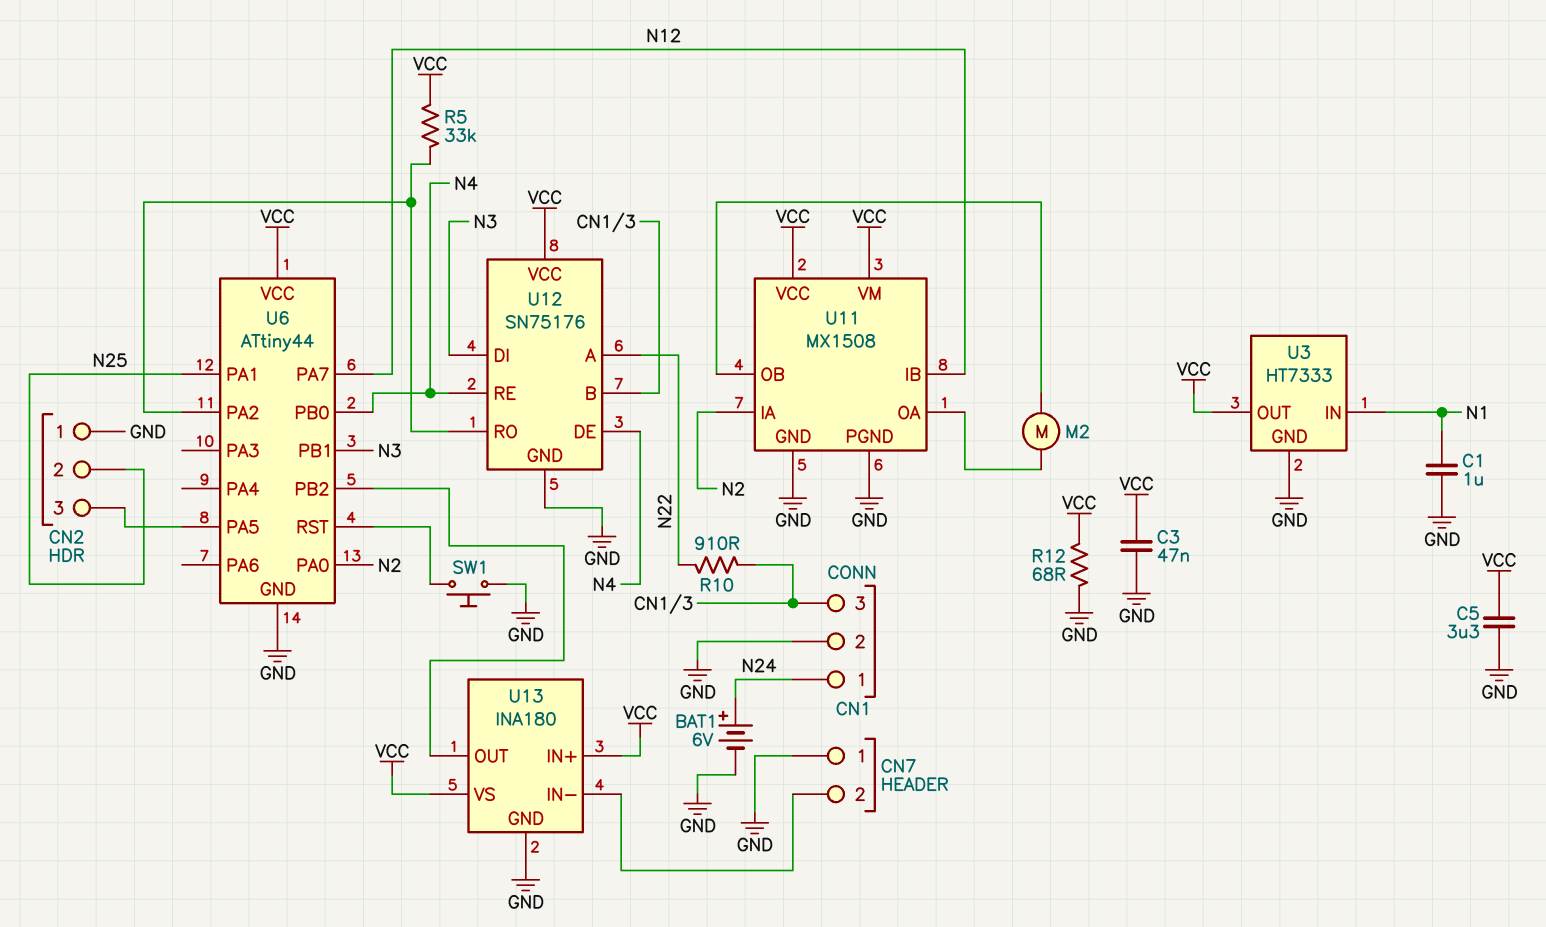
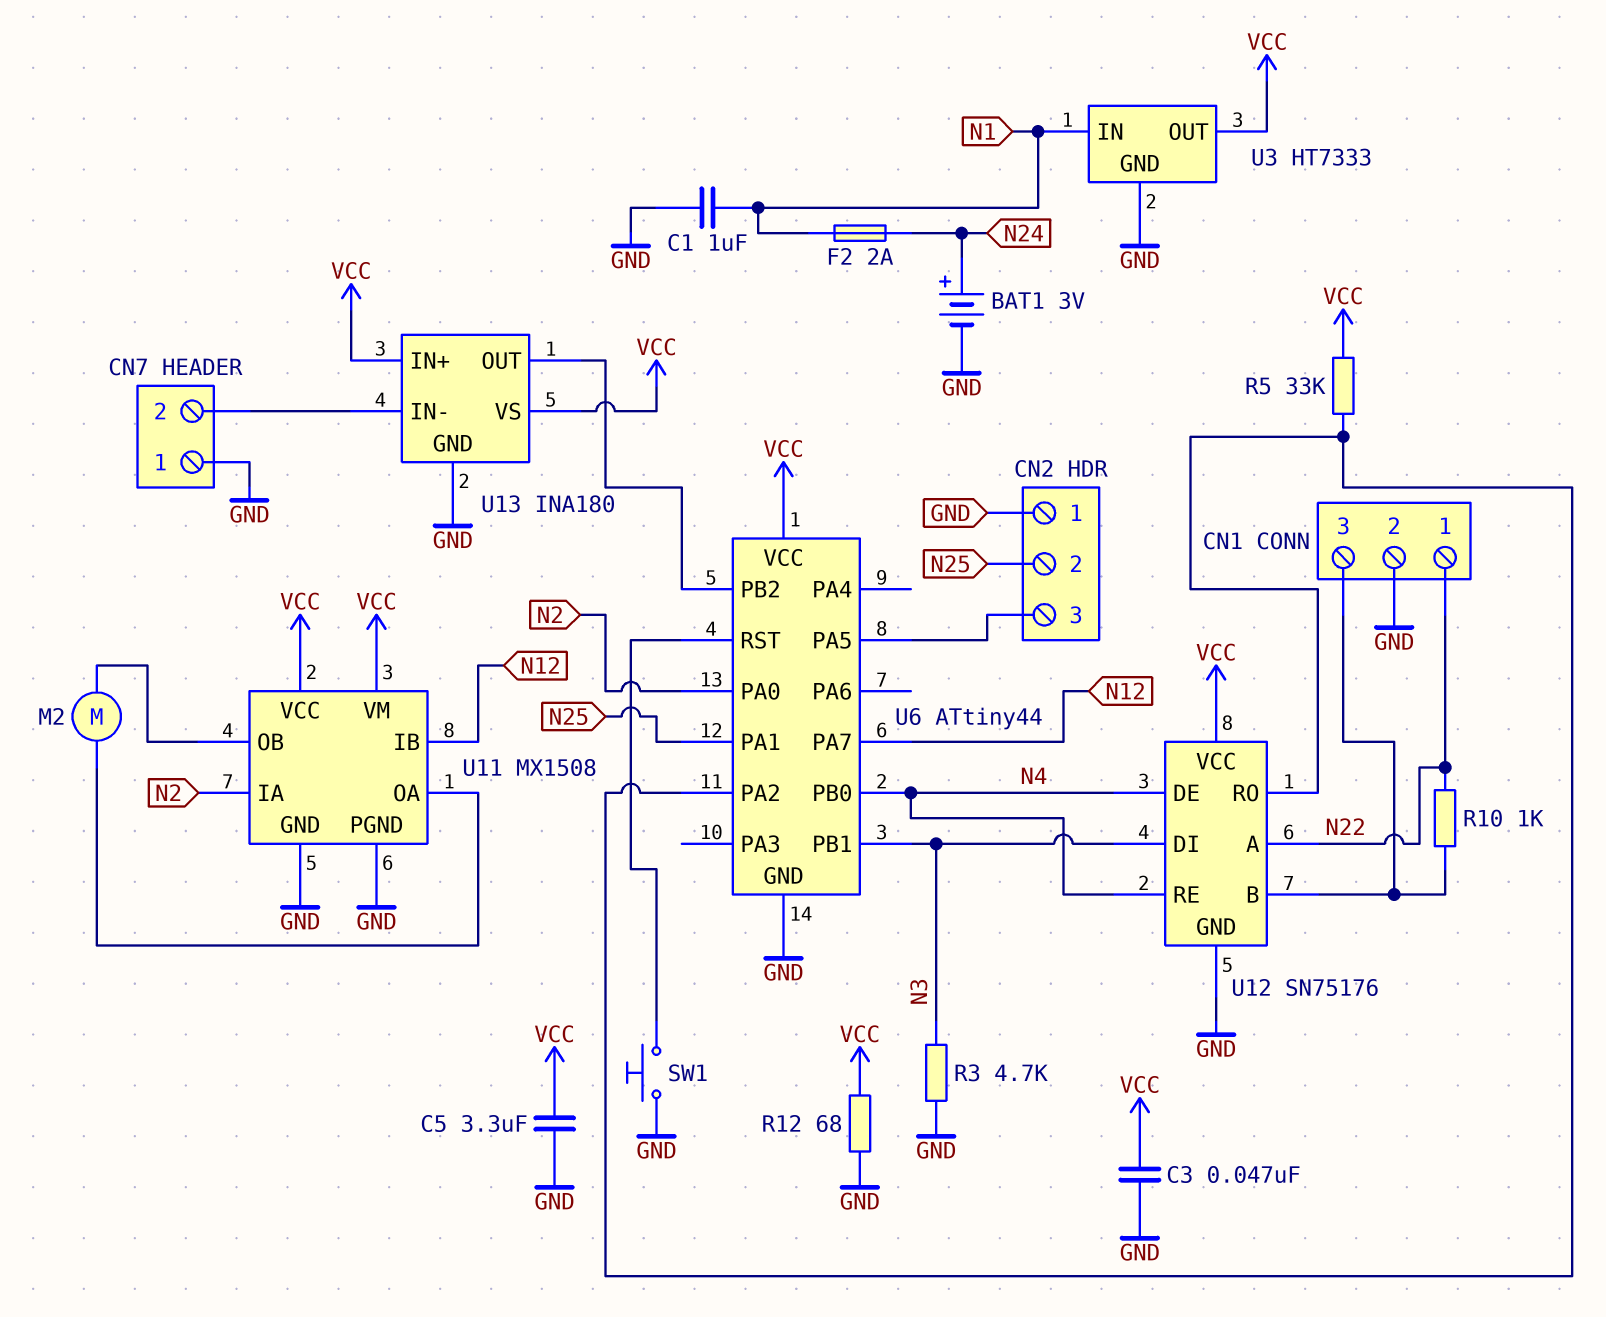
BAT1: 6V (plus N24, minus GND) -> 3V (plus N24, minus GND)
CN1 pin 1: N24 -> N22
F2: none -> 2A (N1, N24)
R3: none -> 4.7k (GND, N3)
R10: 910 (CN1/3, N22) -> 1k (CN1/3, N22)

